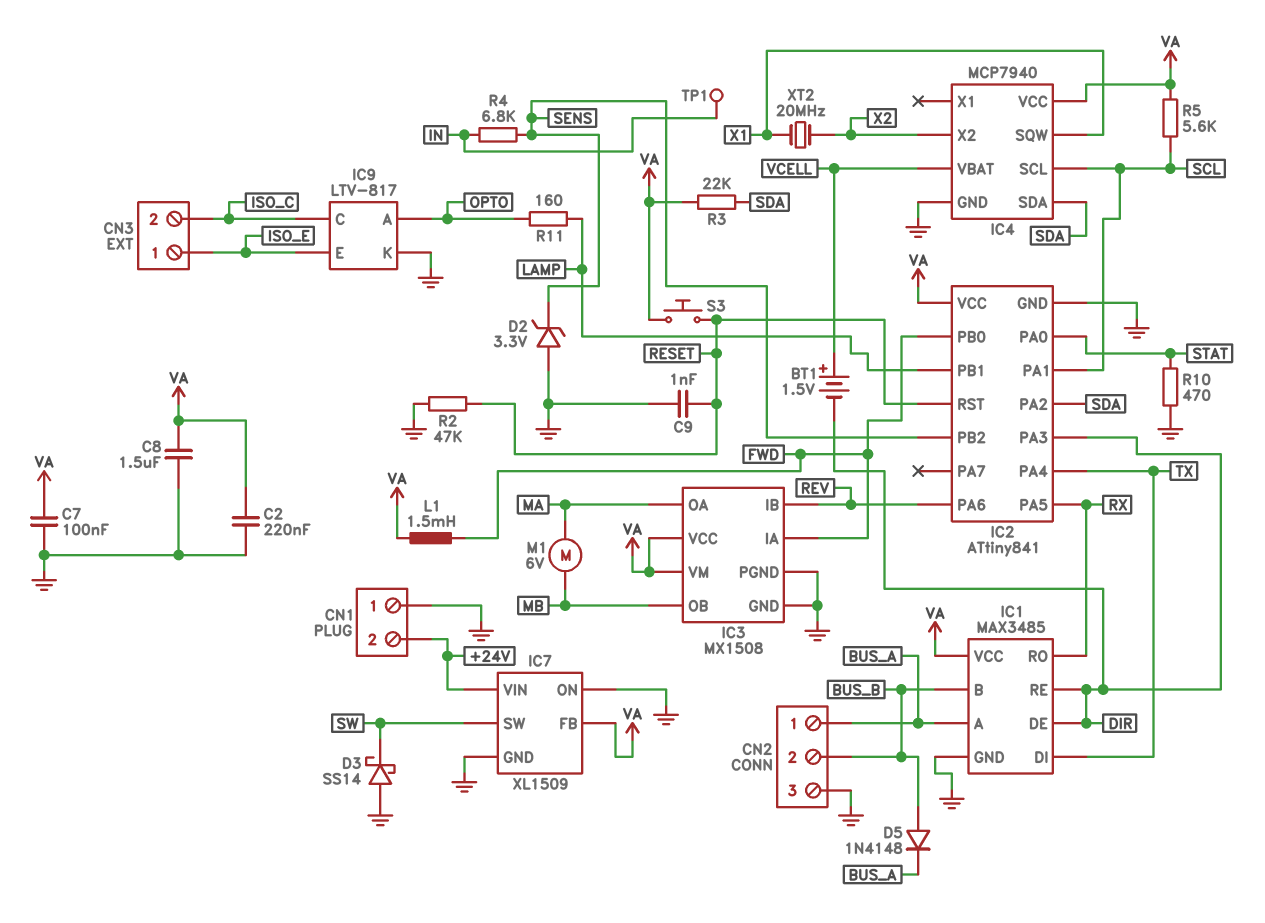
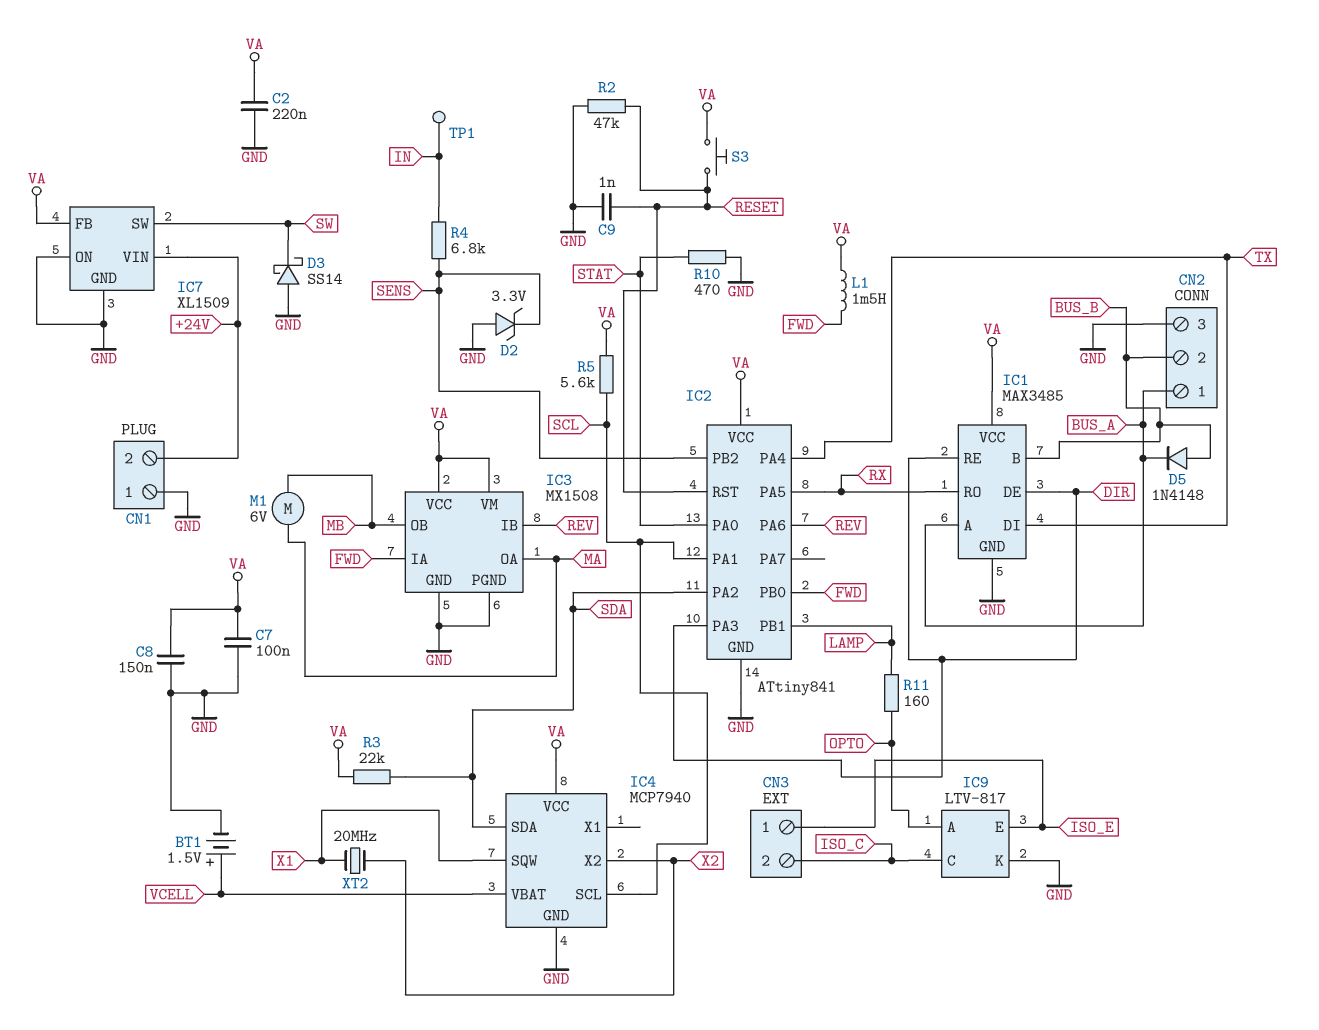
BT1: 1.5V (plus VCELL, minus DIR) -> 1.5V (plus VCELL, minus GND)
C8: 1.5uF (GND, VA) -> 150nF (GND, VA)

